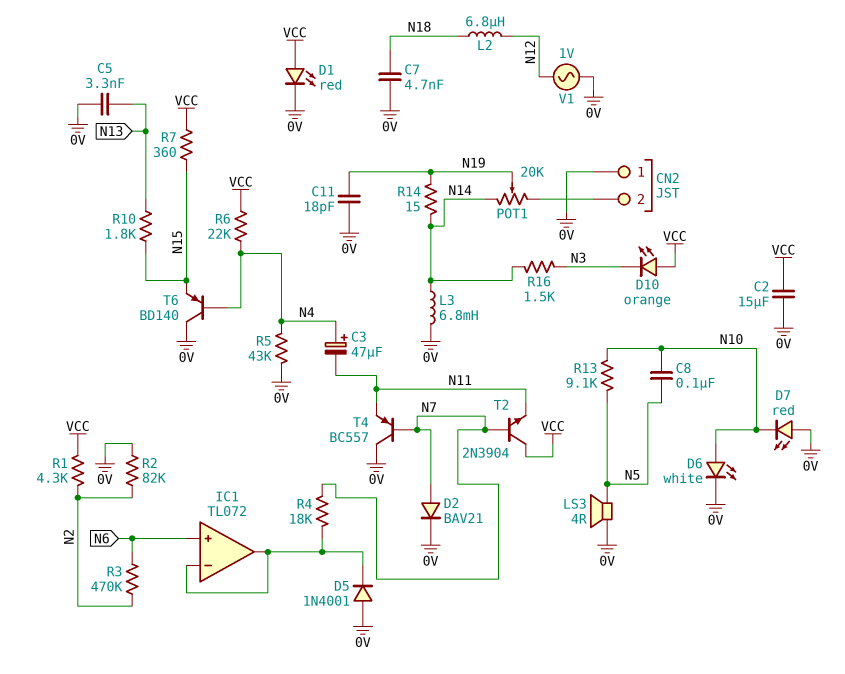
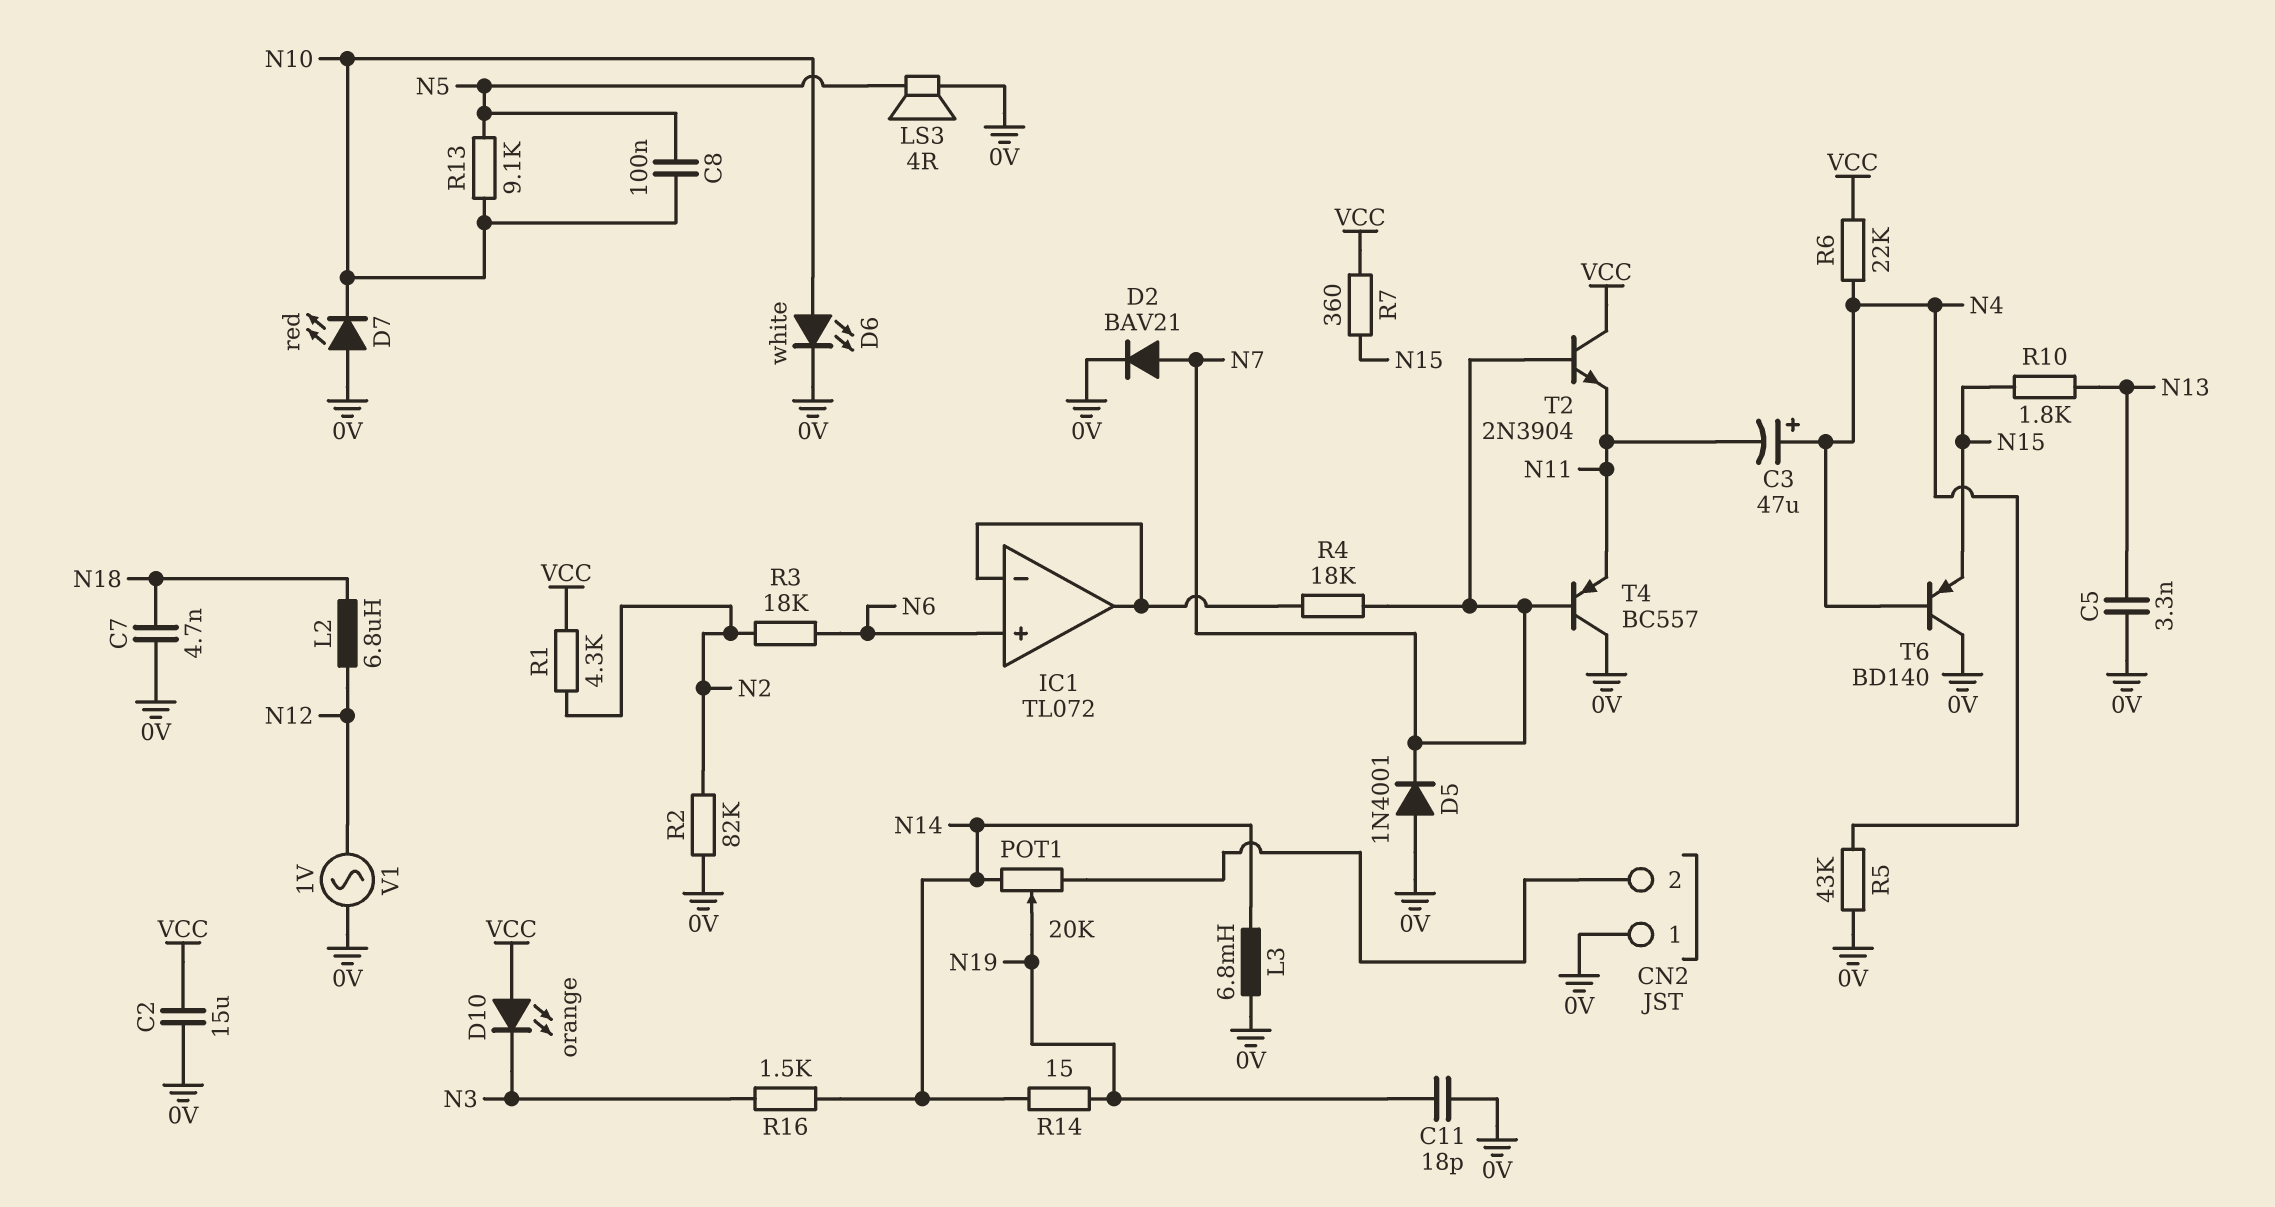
D1: LED red (A VCC, K 0V) -> none
D5: diode 1N4001 (A 0V, K IC1/in-) -> diode 1N4001 (A 0V, K N7)
R3: 470k (N2, N6) -> 18k (N2, N6)

